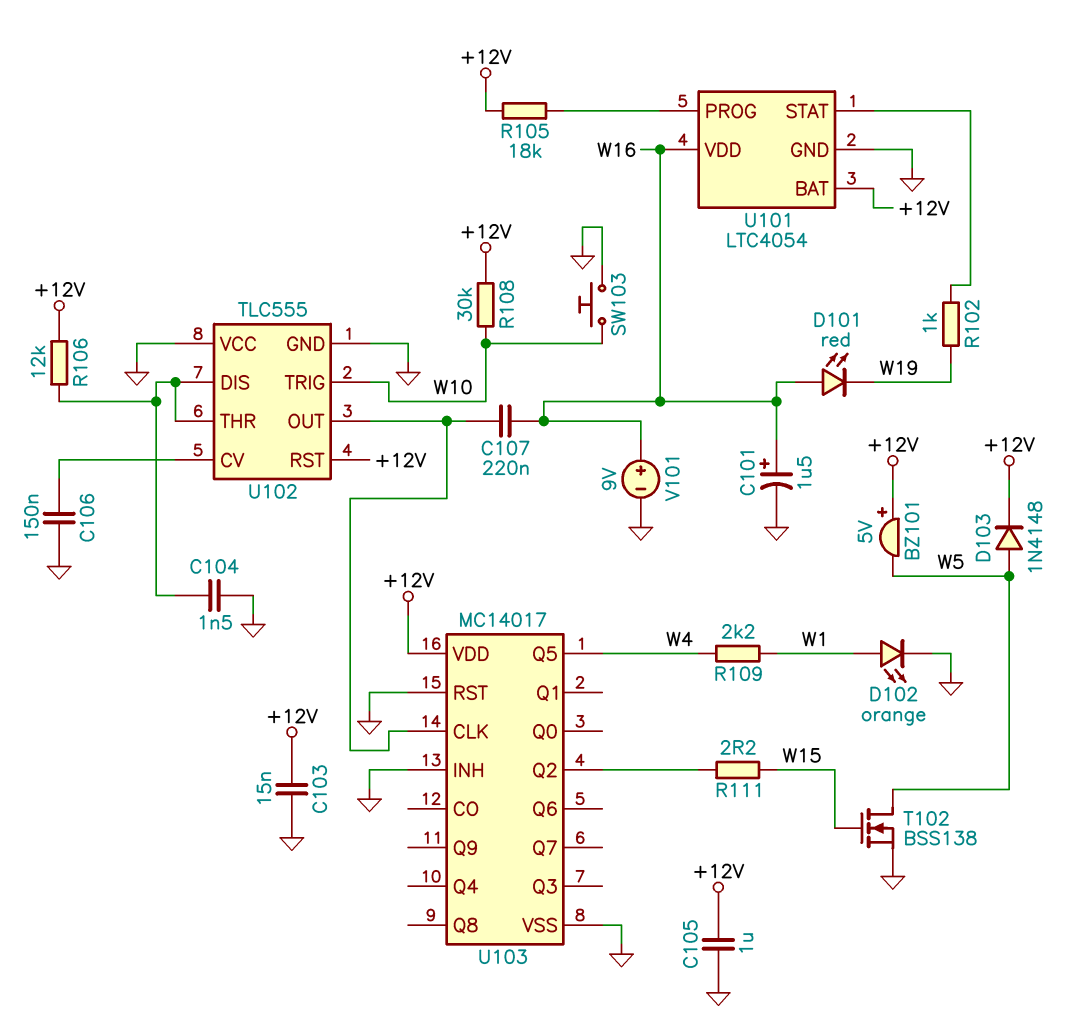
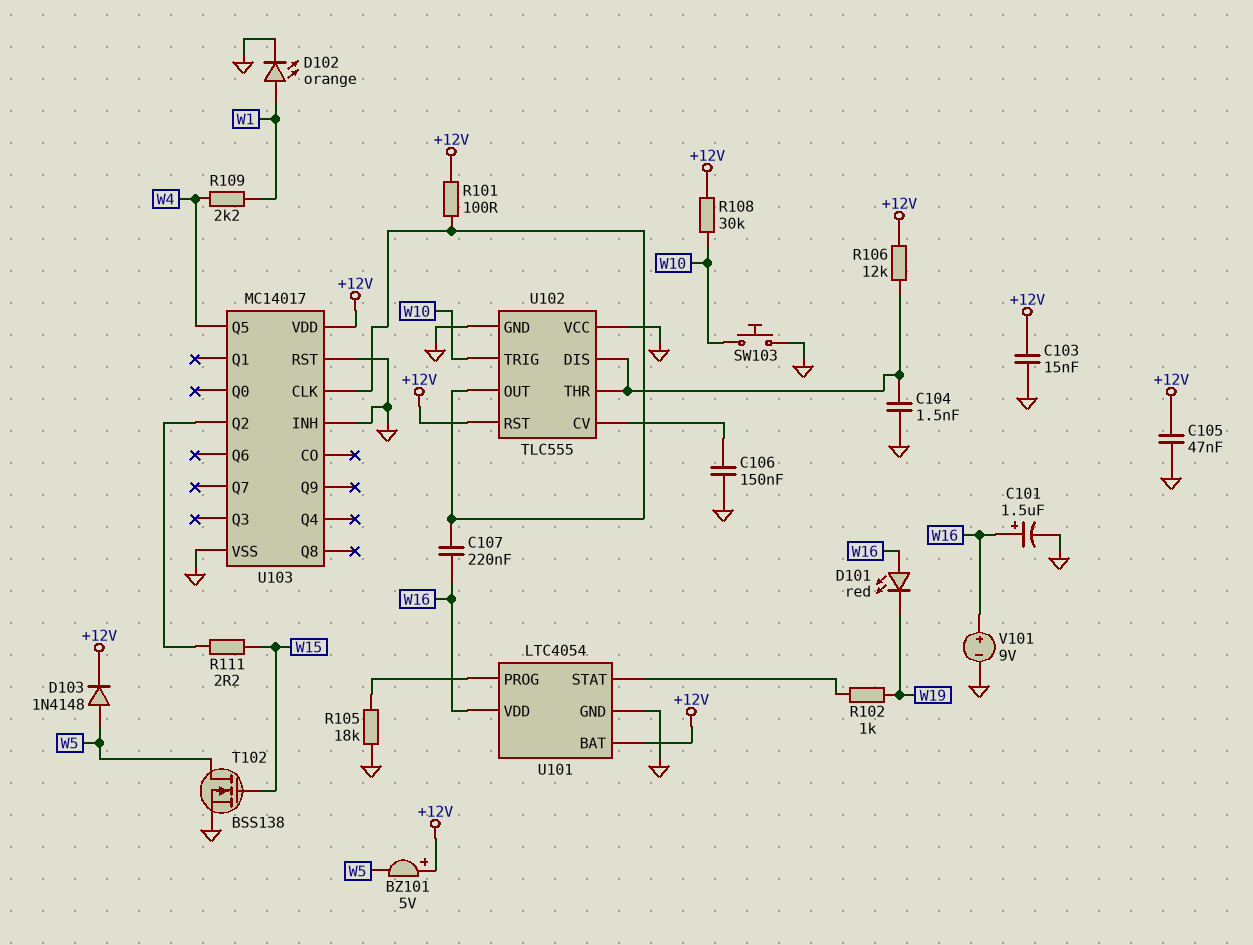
C105: 1uF (+12V, GND) -> 47nF (+12V, GND)
R101: none -> 100 (+12V, U102/OUT)
R105: 18k (+12V, U101/PROG) -> 18k (GND, U101/PROG)

